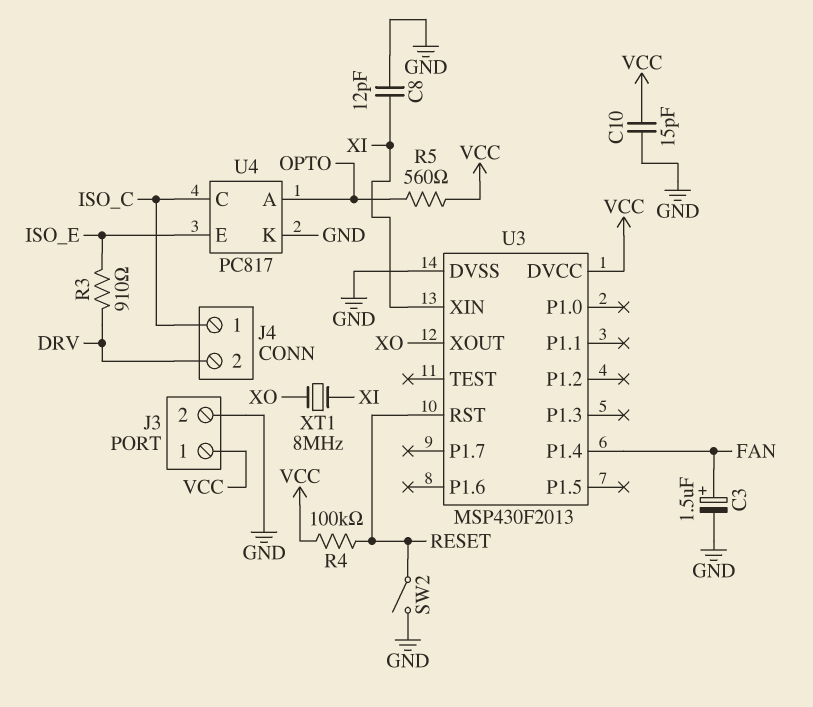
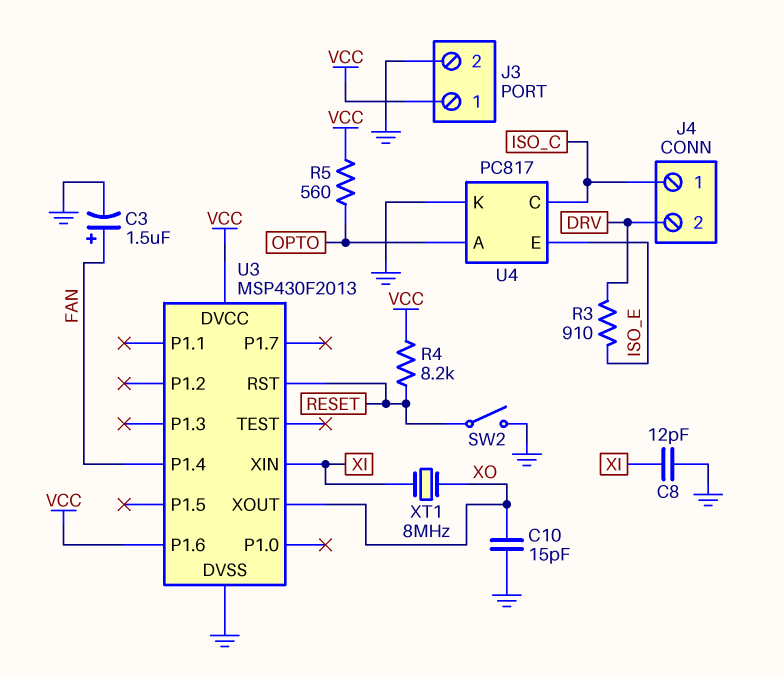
C10: 15pF (GND, VCC) -> 15pF (GND, XO)
R4: 100k (RESET, VCC) -> 8.2k (RESET, VCC)
U3 pin P1.6: none -> VCC

